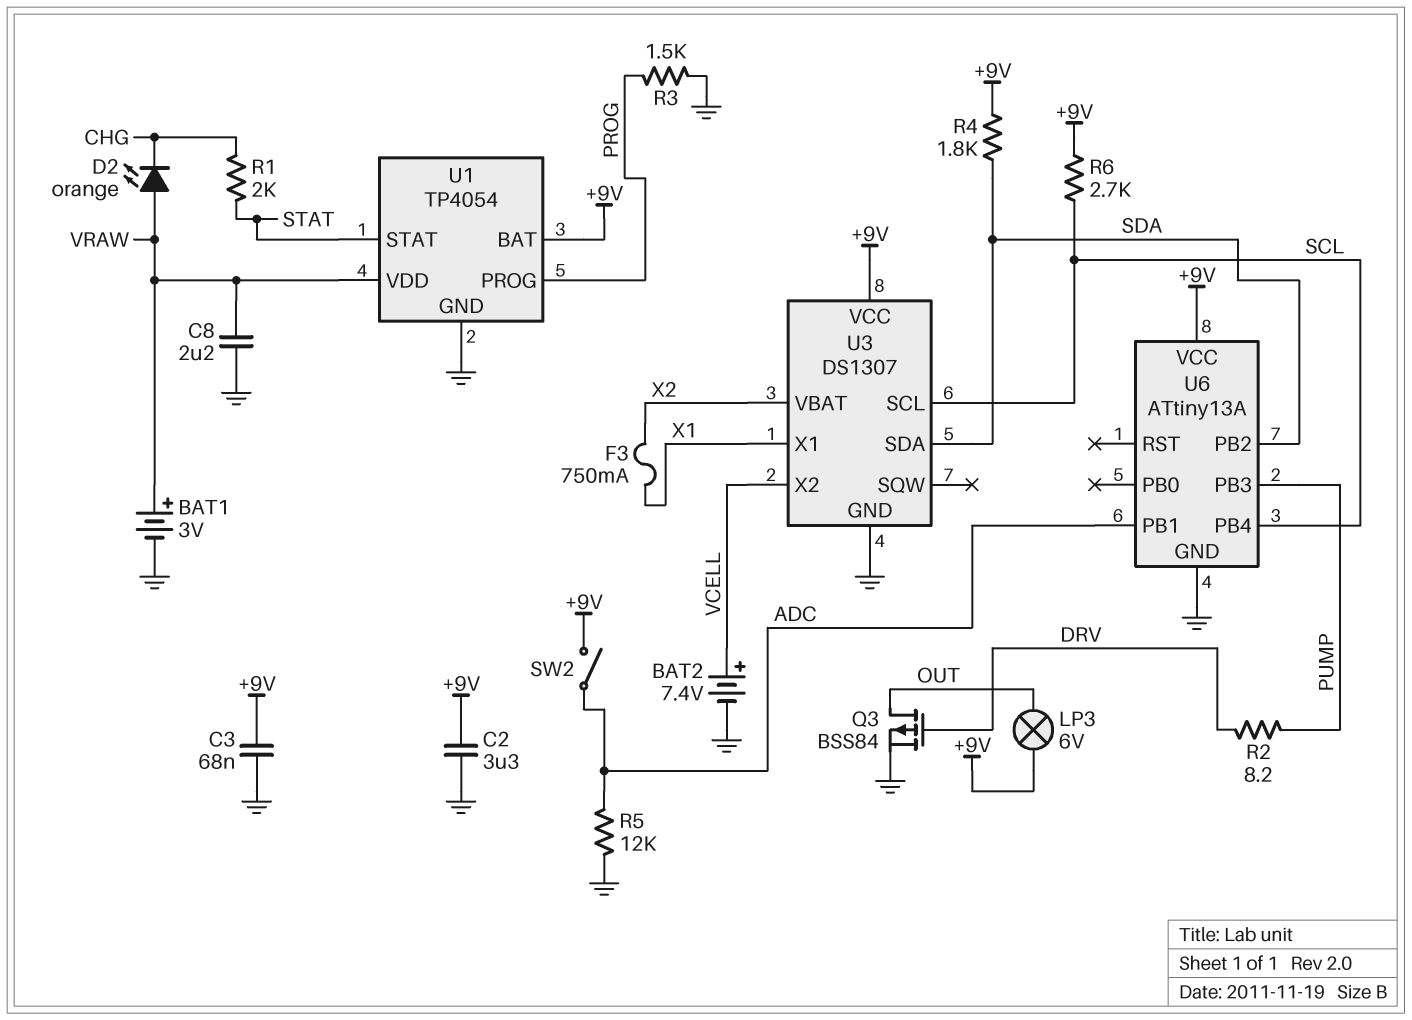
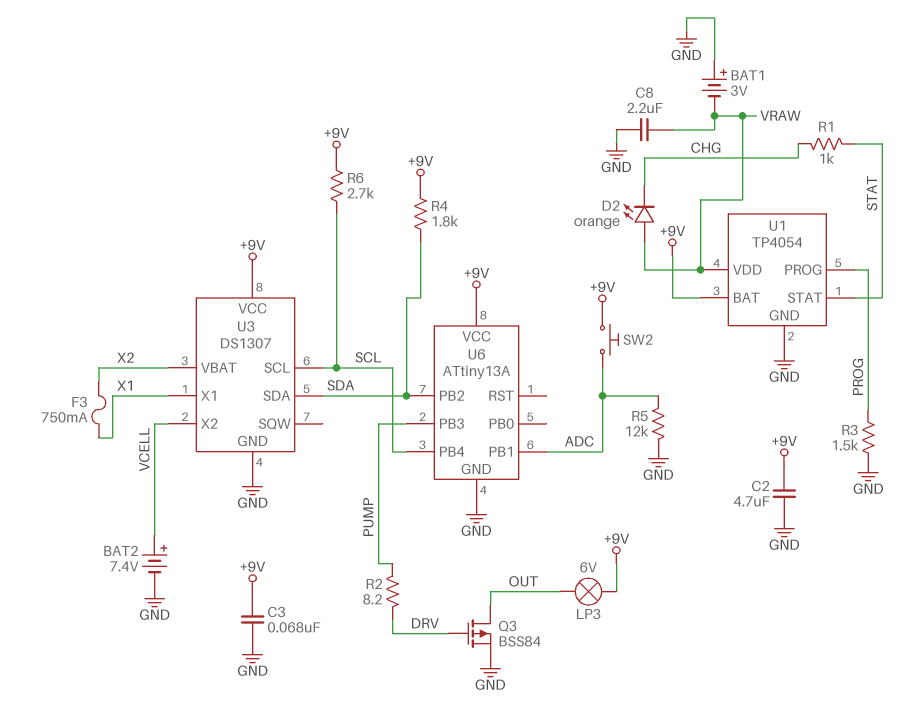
BAT1: 3V (plus VRAW, minus GND) -> 3V (plus GND, minus VRAW)
C2: 3.3uF (+9V, GND) -> 4.7uF (+9V, GND)
R1: 2k (CHG, STAT) -> 1k (CHG, STAT)
SW2: switch (+9V, ADC) -> button (+9V, ADC)

